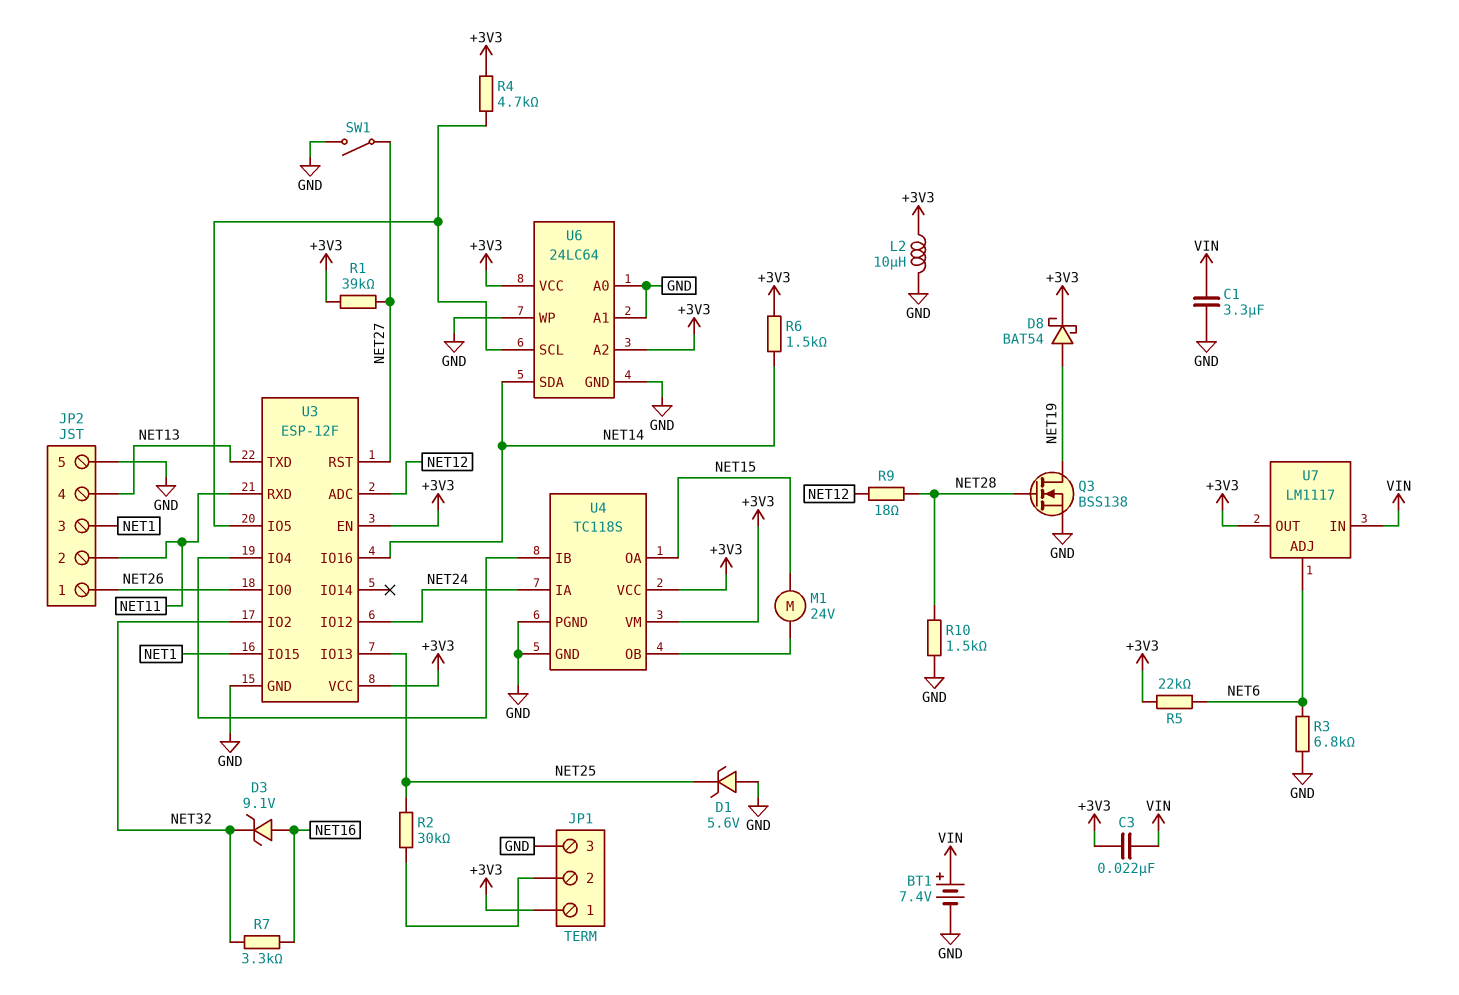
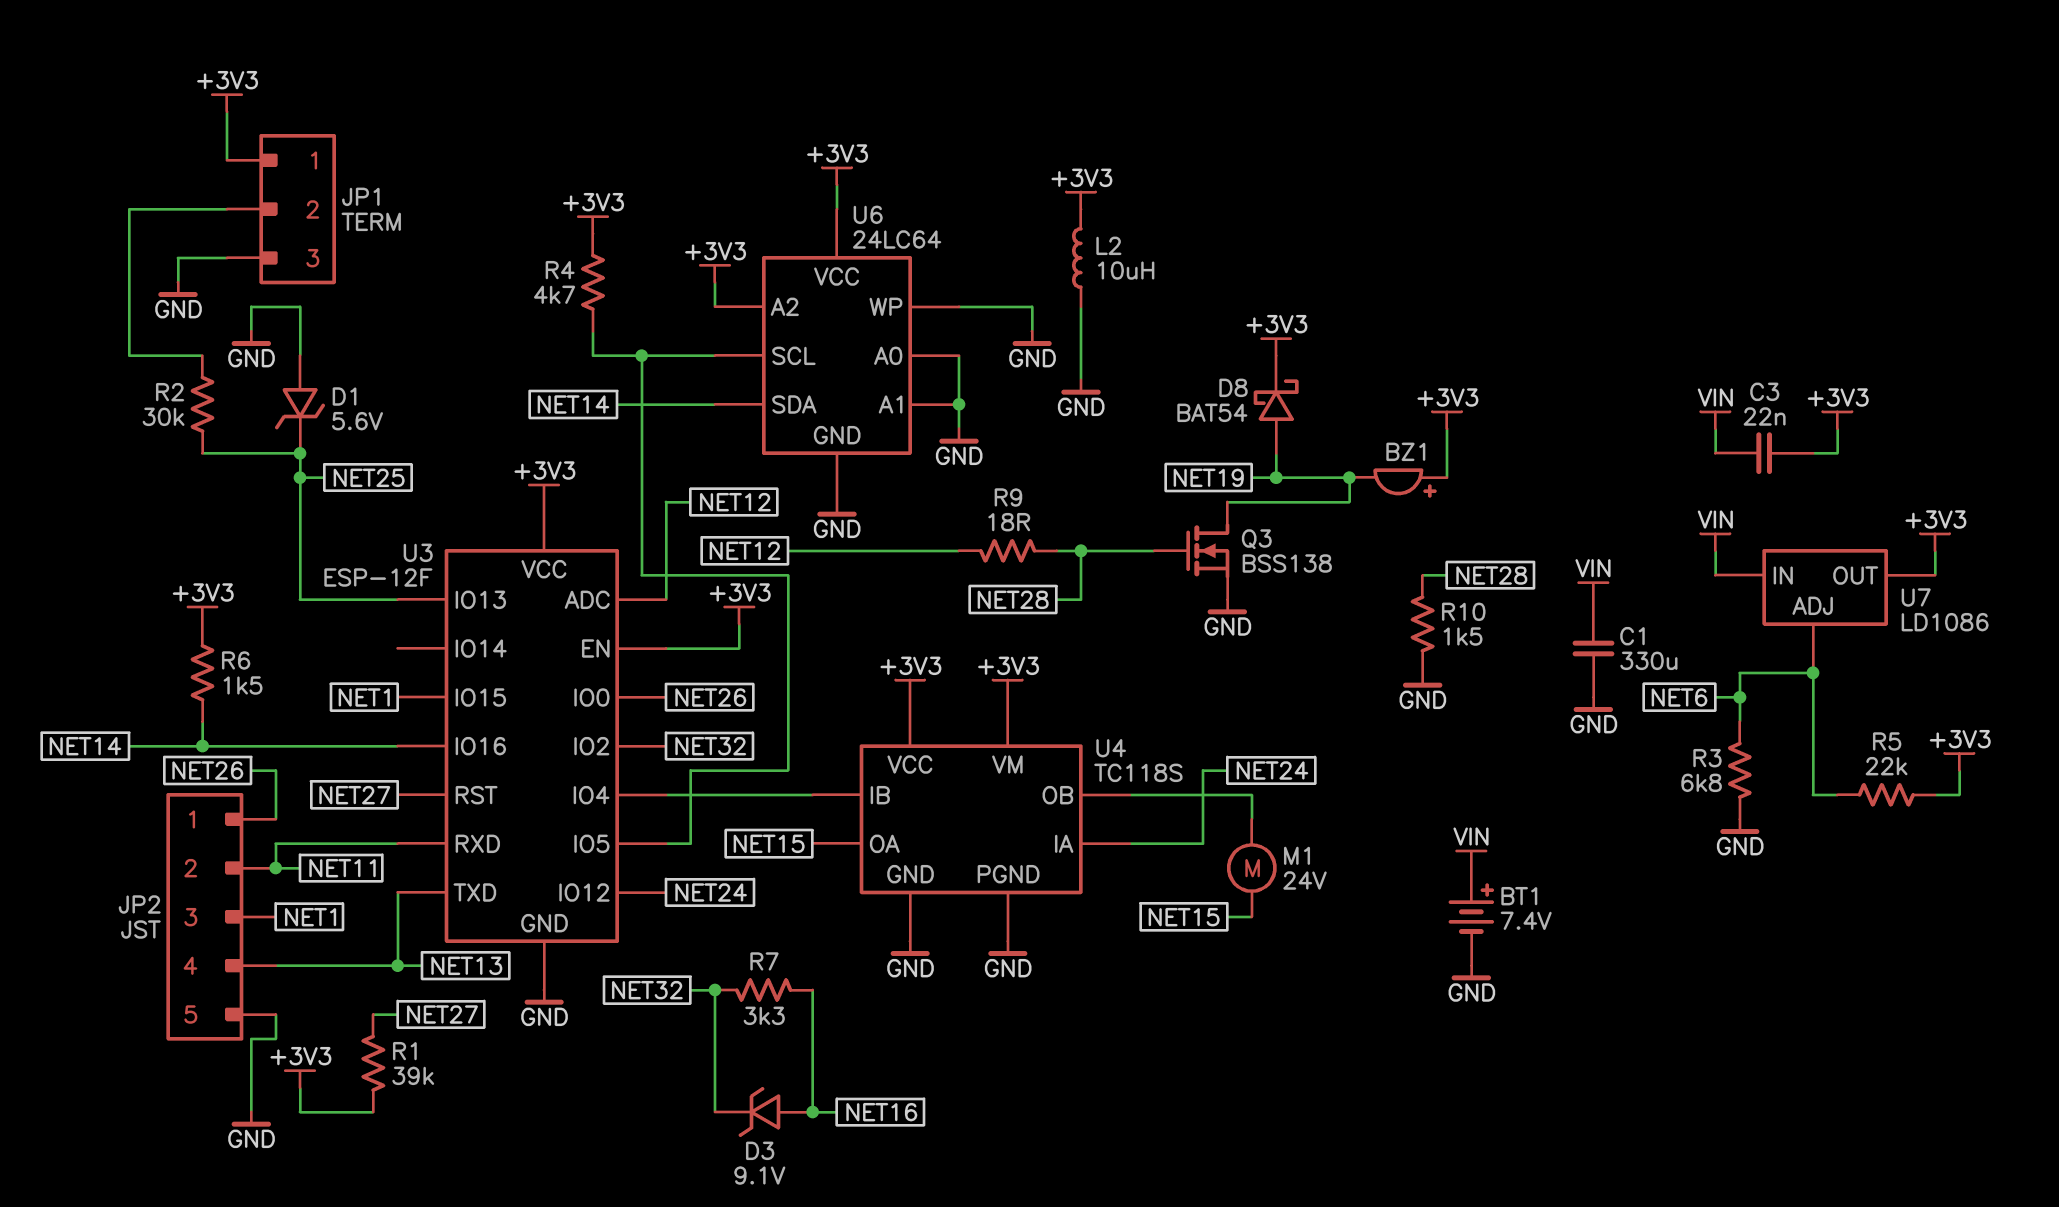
BZ1: none -> buzzer (plus +3V3, minus NET19)
C1: 3.3uF (GND, VIN) -> 330uF (GND, VIN)
SW1: switch (GND, NET27) -> none
U7: LM1117 -> LD1086

